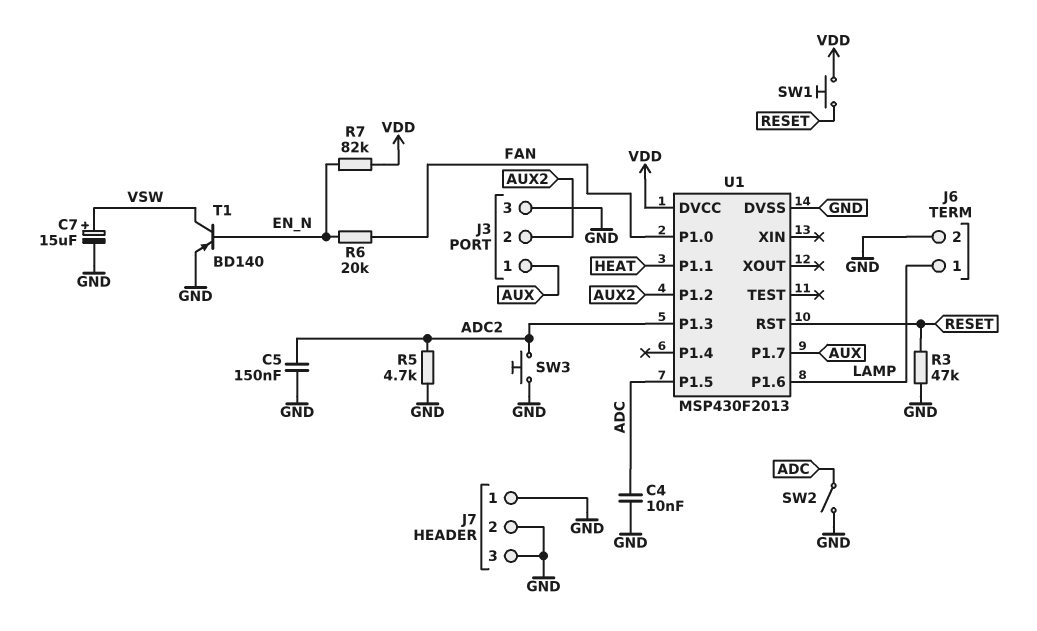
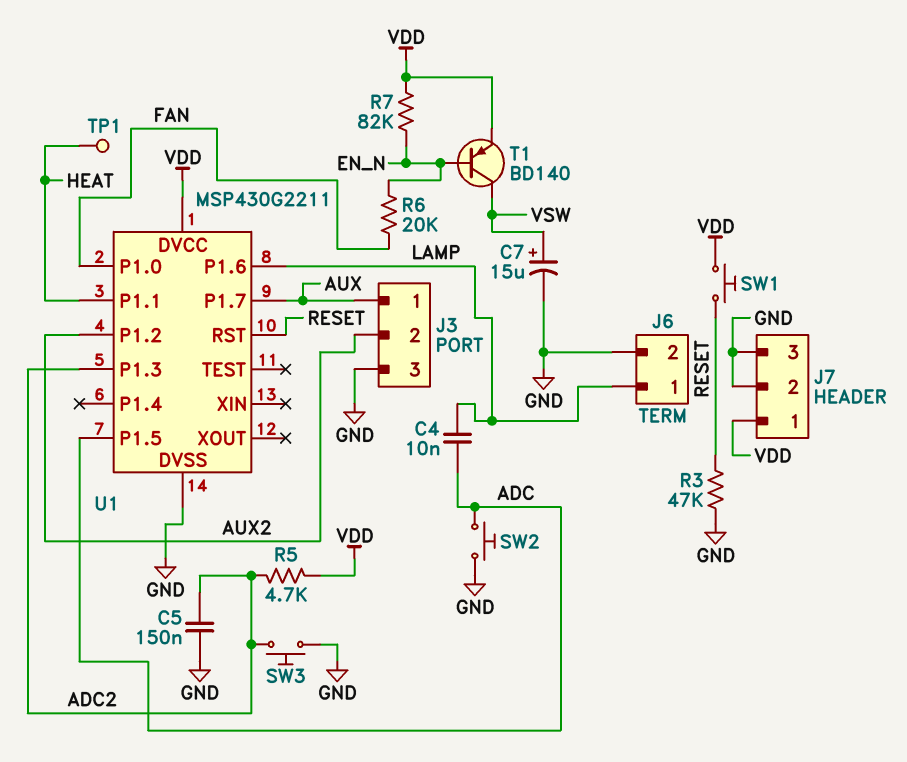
C4: 10nF (ADC, GND) -> 10nF (ADC, LAMP)
J7 pin 1: GND -> VDD
R5: 4.7k (ADC2, GND) -> 4.7k (ADC2, VDD)
SW2: switch (ADC, GND) -> button (ADC, GND)
T1: PNP BD140 (B EN_N, C VSW, E GND) -> PNP BD140 (B EN_N, C VSW, E VDD)
TP1: none -> test point (HEAT)
U1: MSP430F2013 -> MSP430G2211

